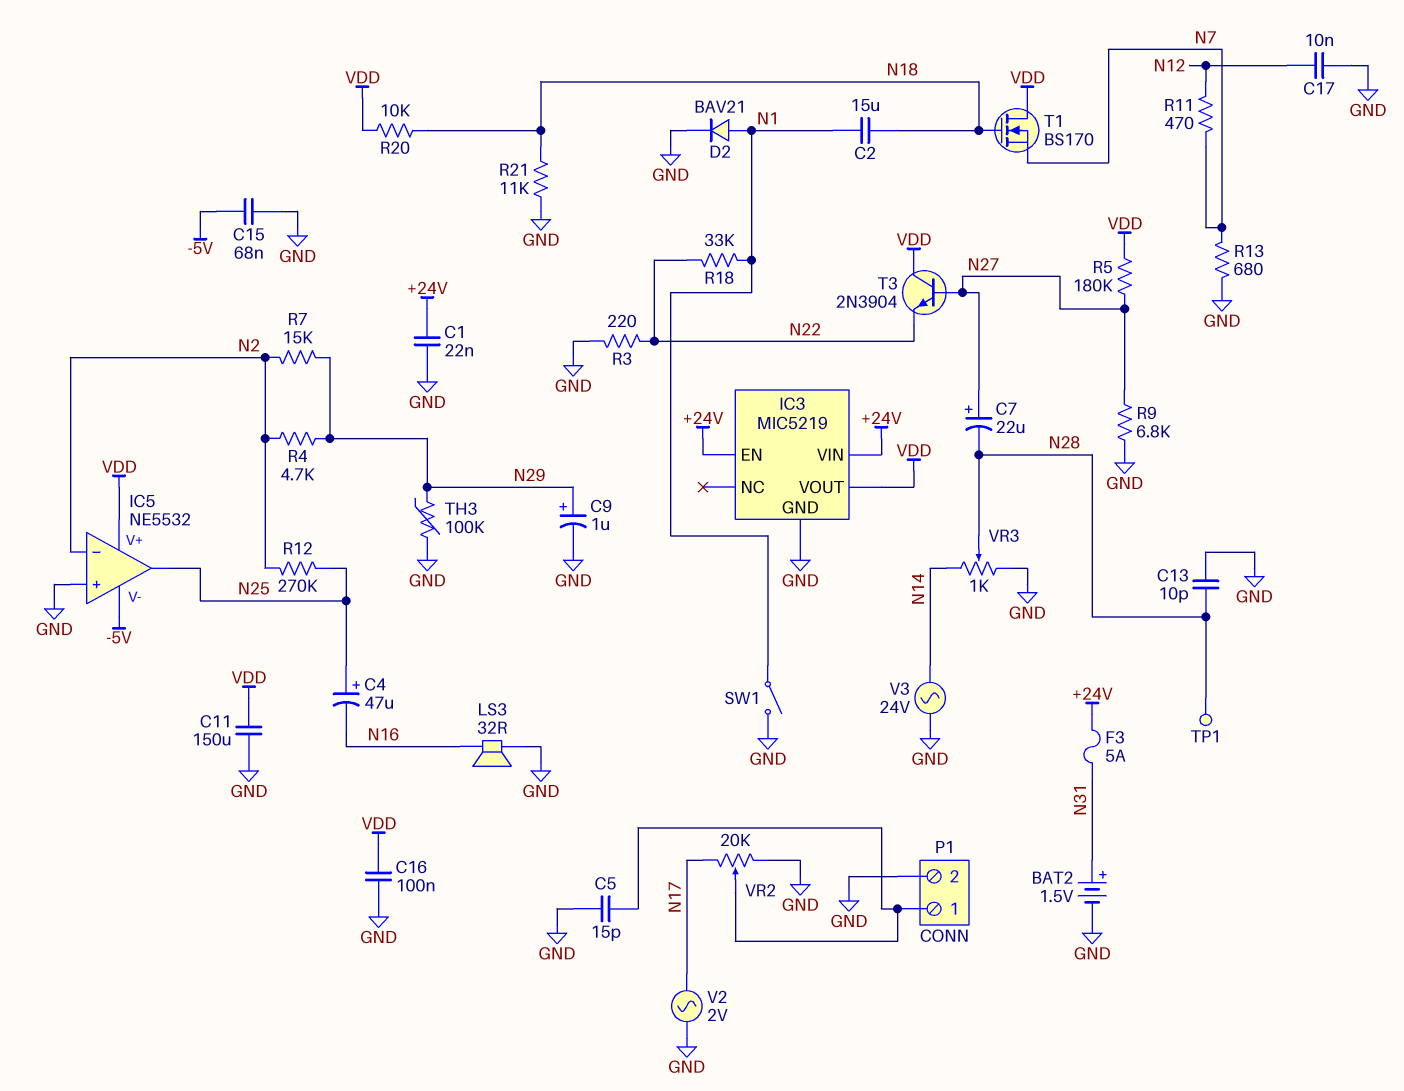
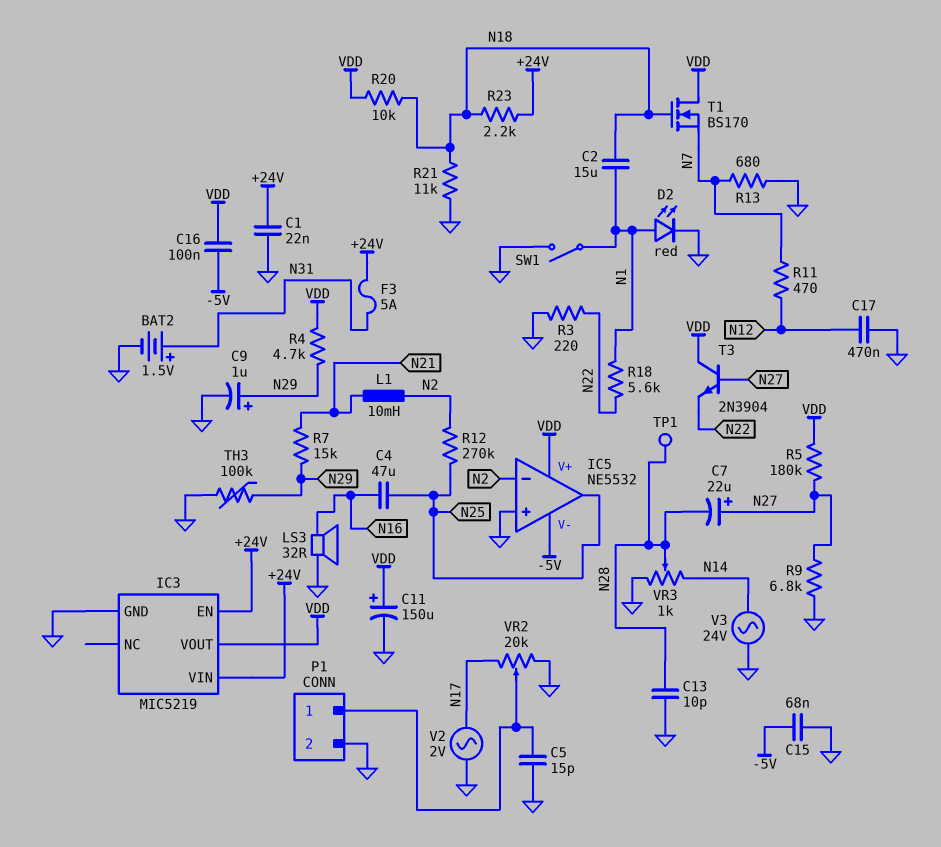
C4: 47uF (plus N25, minus N16) -> 47uF (N16, N25)
C11: 150uF (GND, VDD) -> 150uF (plus VDD, minus GND)
C16: 100nF (GND, VDD) -> 100nF (-5V, VDD)
C17: 10nF (GND, N12) -> 470nF (GND, N12)
D2: diode BAV21 (A N1, K GND) -> LED red (A N1, K GND)
L1: none -> 10mH (N2, N21)
R4: 4.7k (N2, N29) -> 4.7k (N29, VDD)
R7: 15k (N2, N29) -> 15k (N21, N29)
R18: 33k (N1, N22) -> 5.6k (N1, N22)
R23: none -> 2.2k (+24V, N18)

